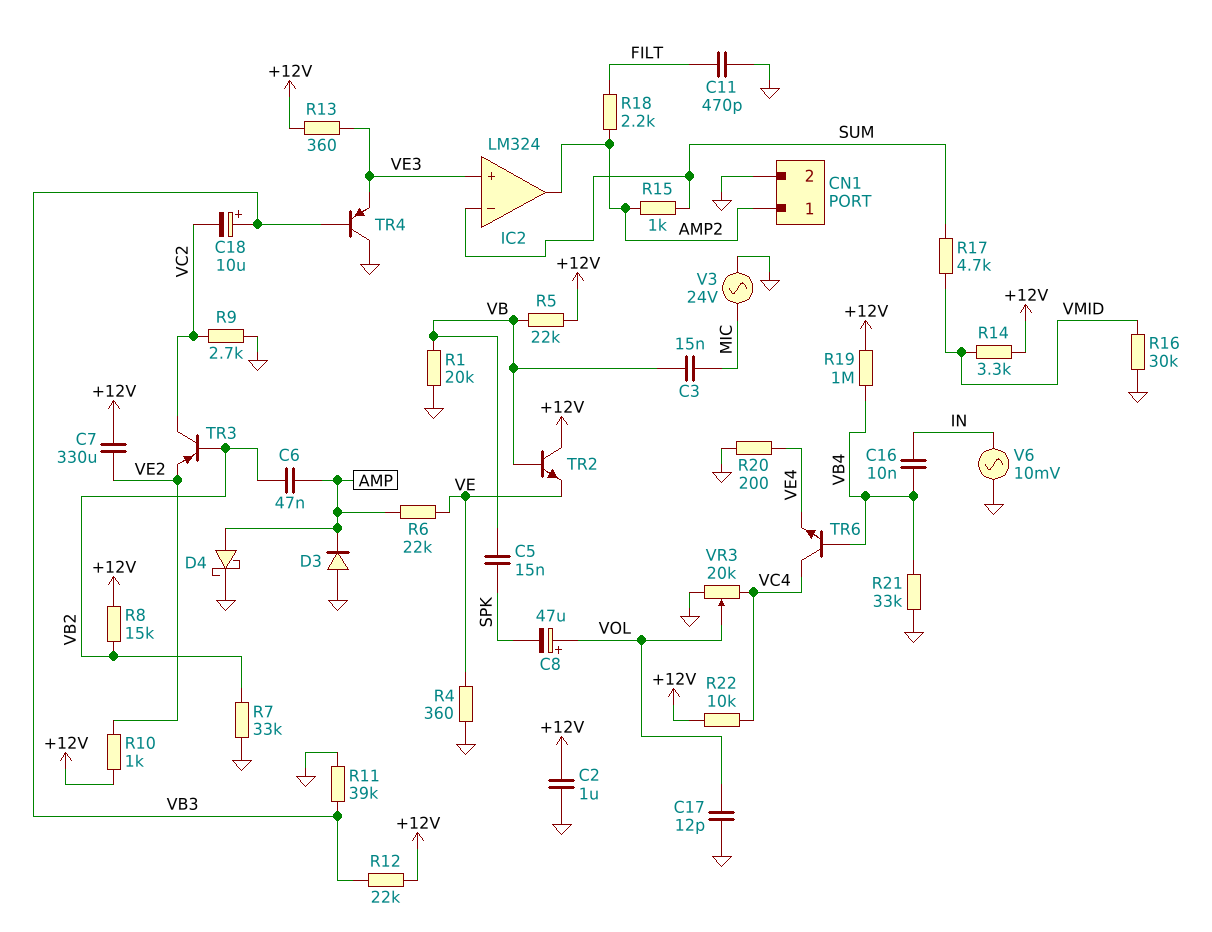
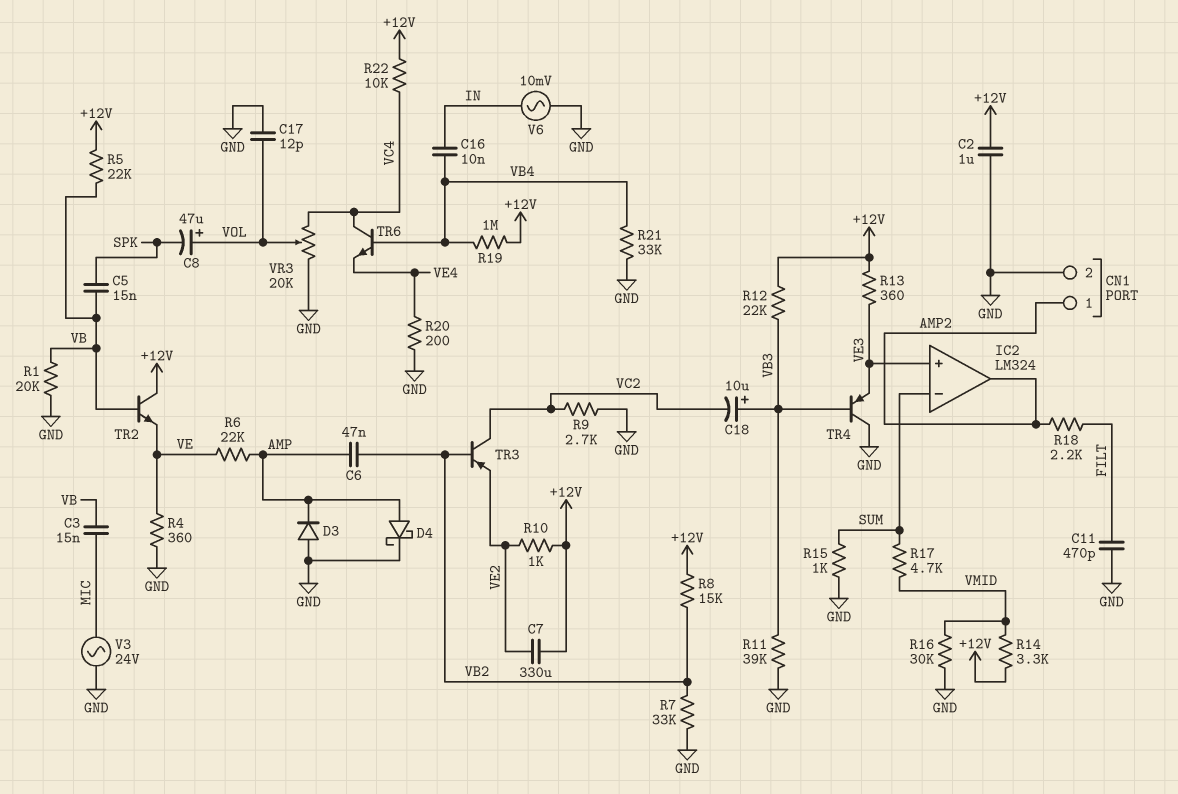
R15: 1k (AMP2, SUM) -> 1k (GND, SUM)

